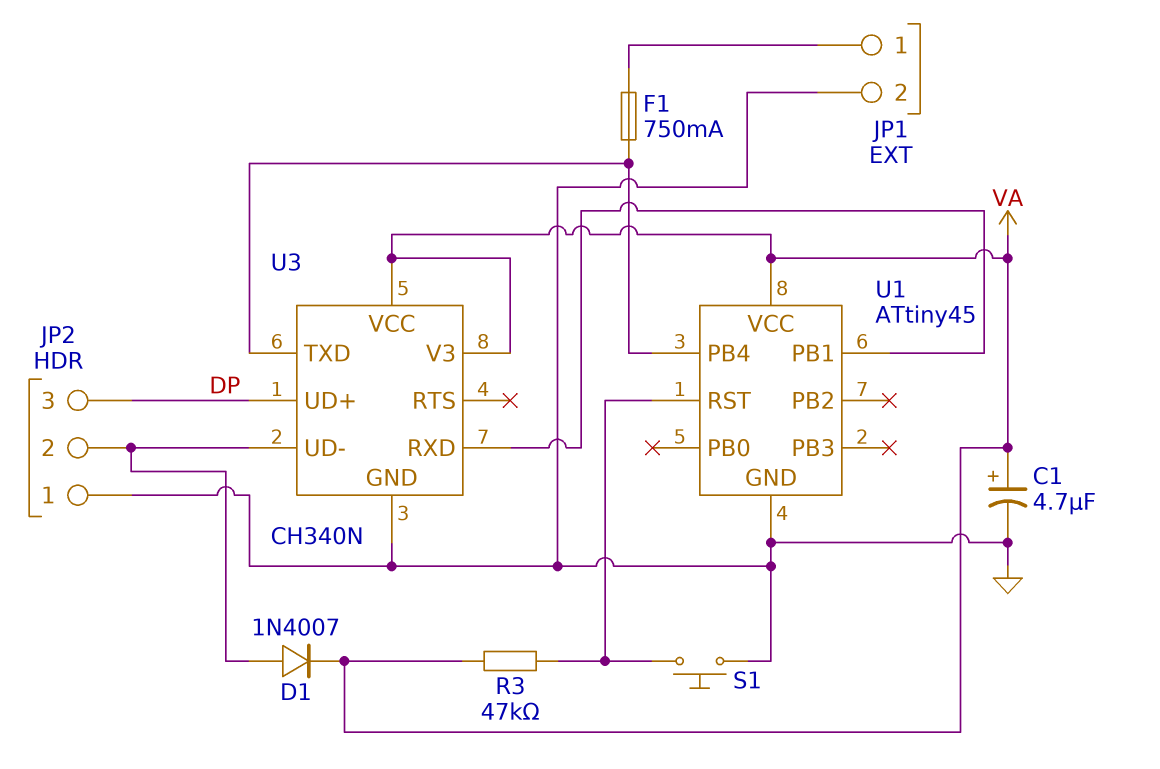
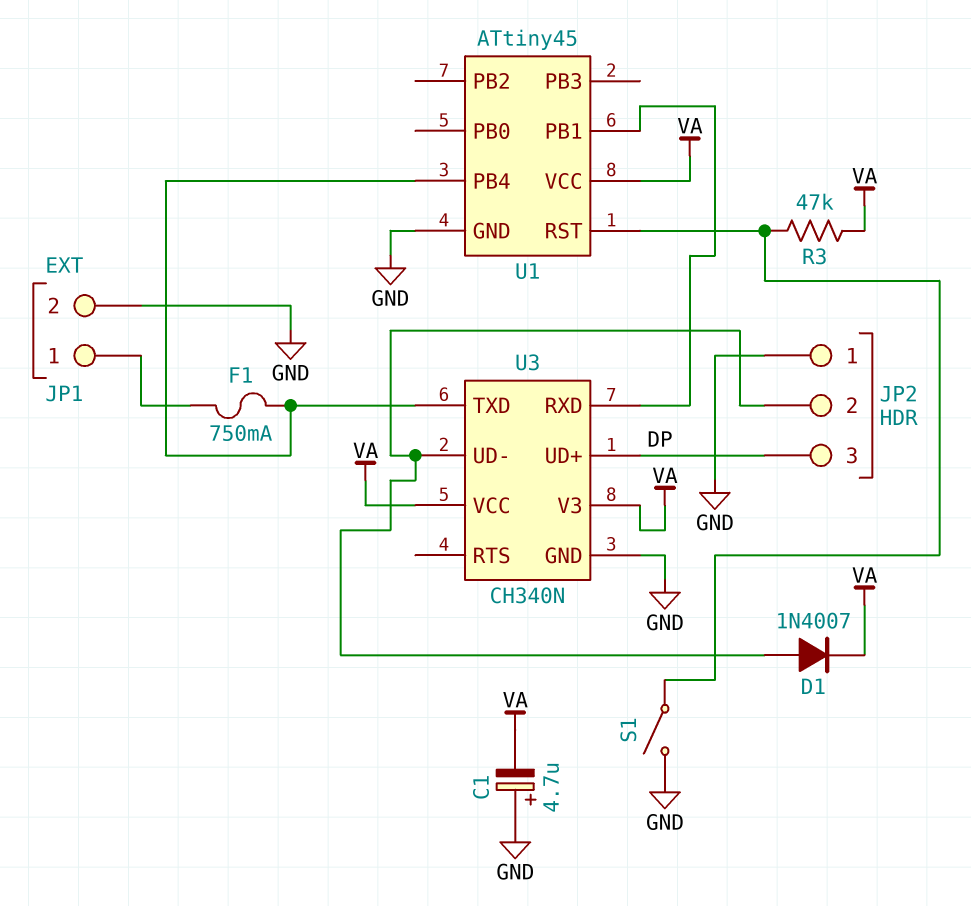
C1: 4.7uF (plus VA, minus GND) -> 4.7uF (plus GND, minus VA)
S1: button (GND, U1/RST) -> switch (GND, U1/RST)

